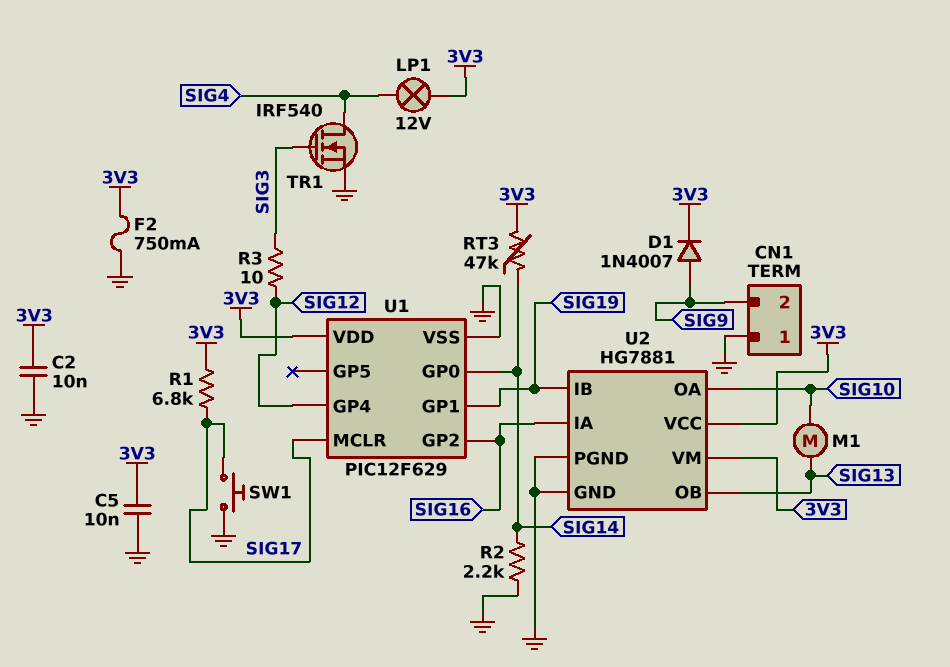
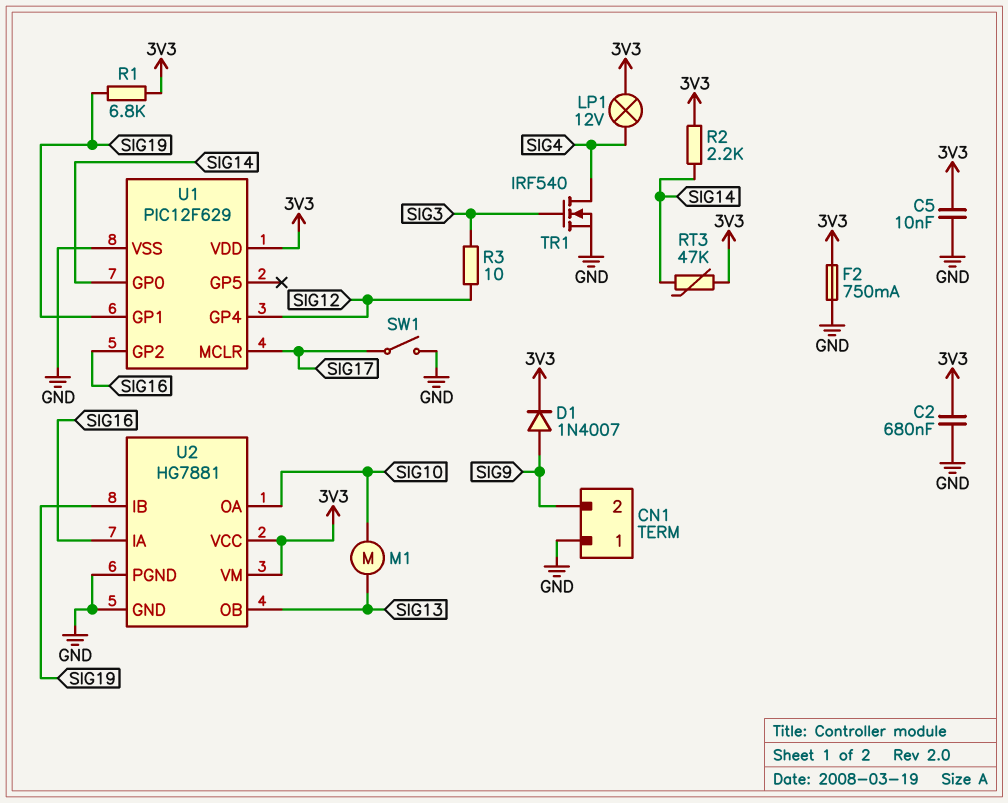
C2: 10nF (3V3, GND) -> 680nF (3V3, GND)
R1: 6.8k (3V3, SIG17) -> 6.8k (3V3, SIG19)
R2: 2.2k (GND, SIG14) -> 2.2k (3V3, SIG14)
SW1: button (GND, SIG17) -> switch (GND, SIG17)

